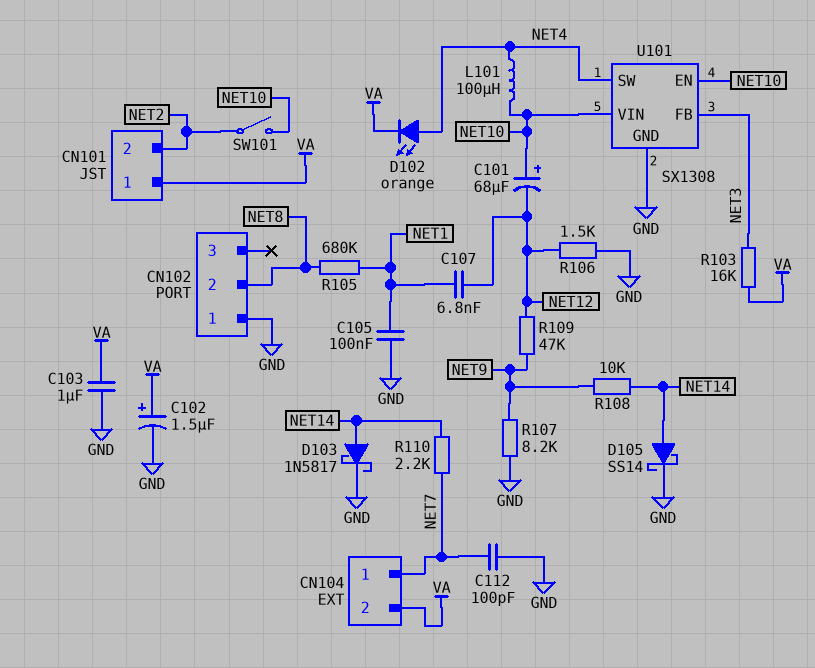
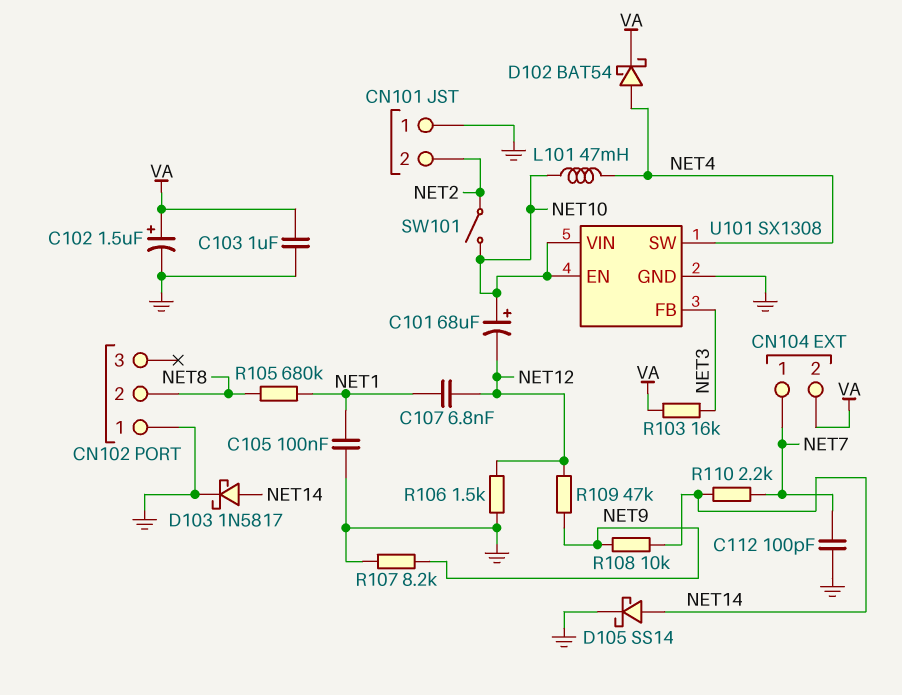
CN101 pin 1: VA -> GND
D102: LED orange (A NET4, K VA) -> schottky BAT54 (A NET4, K VA)
L101: 100uH (NET4, NET10) -> 47mH (NET4, NET10)

